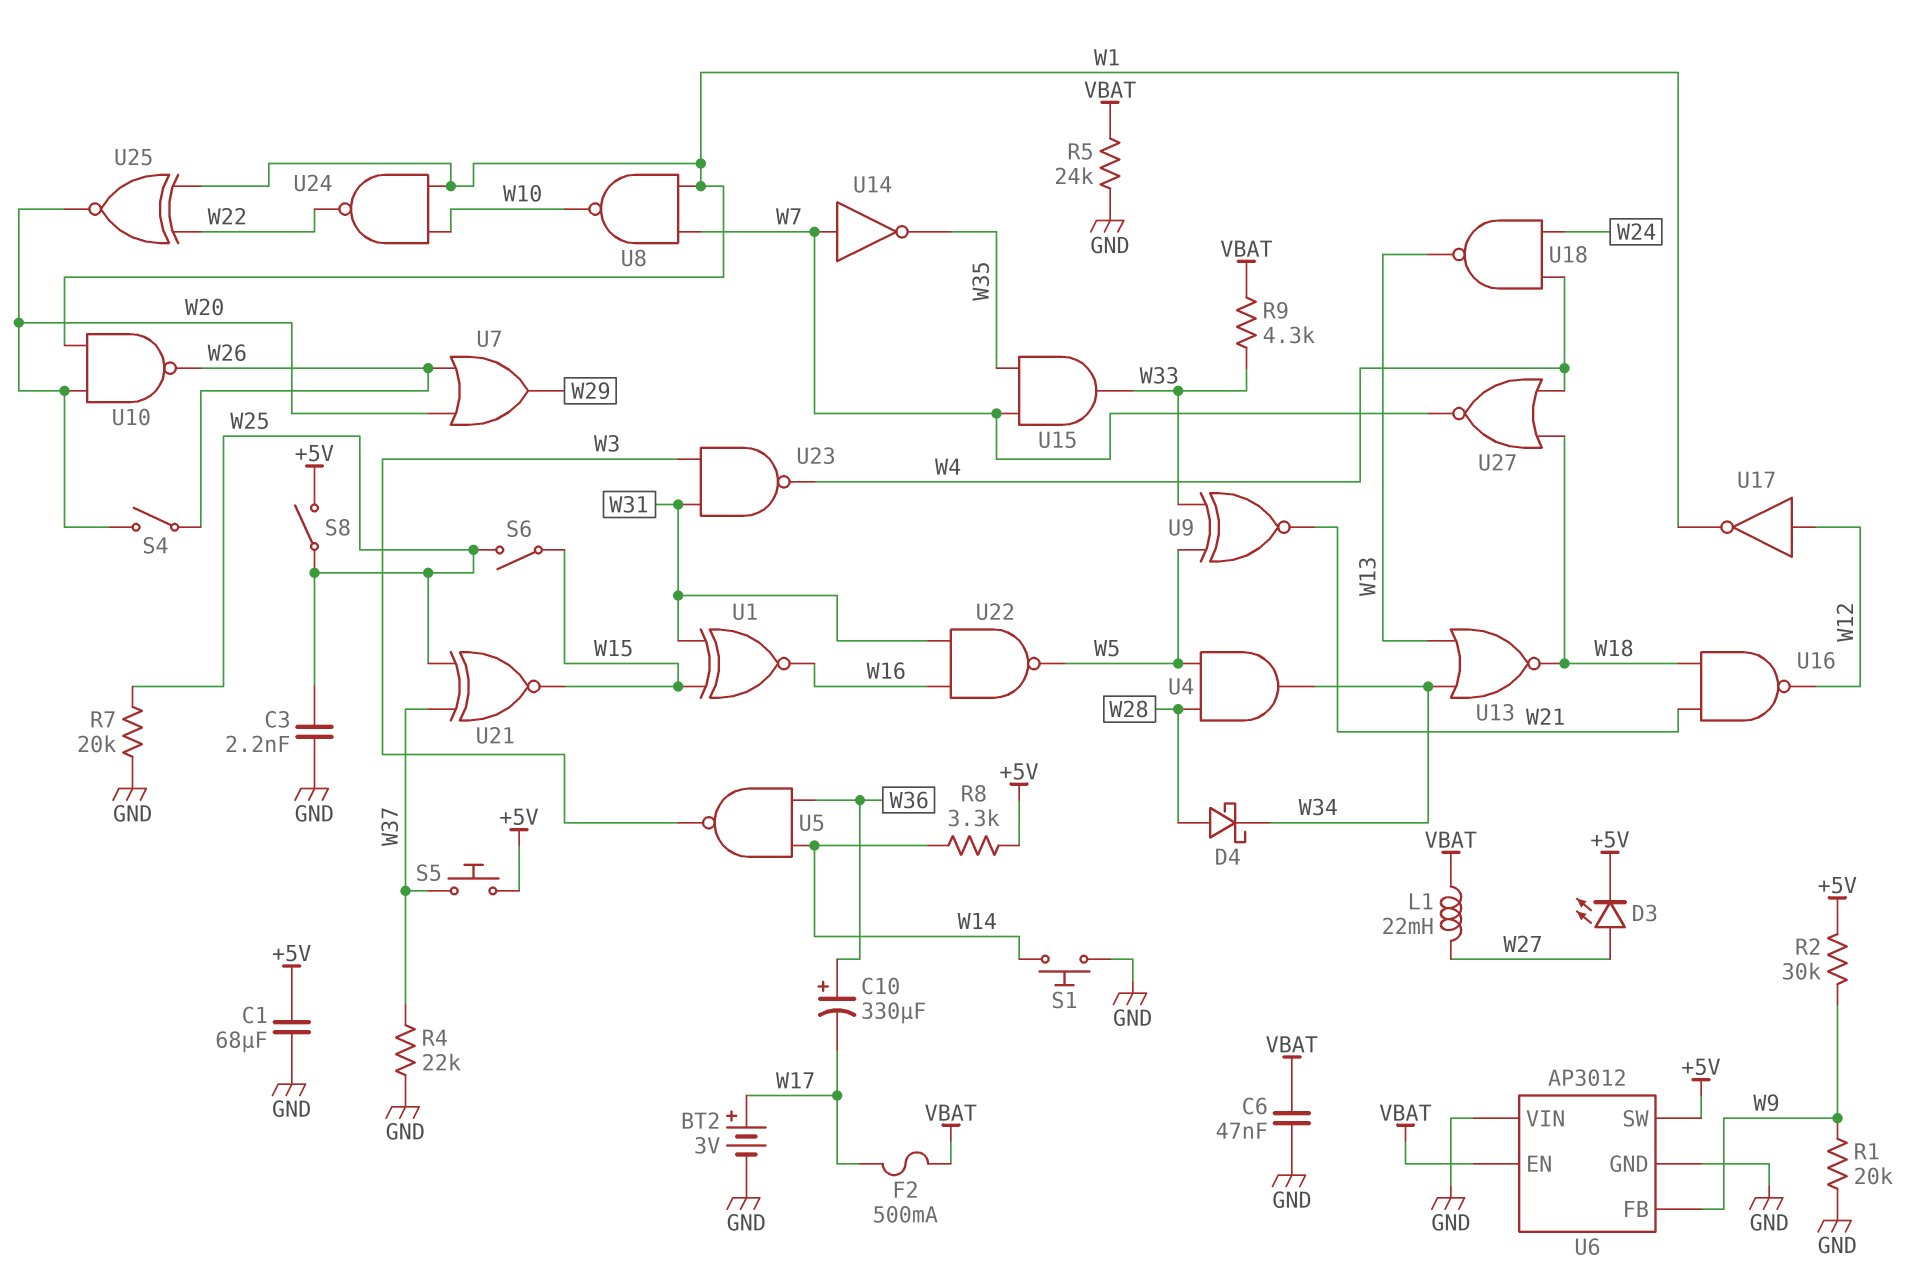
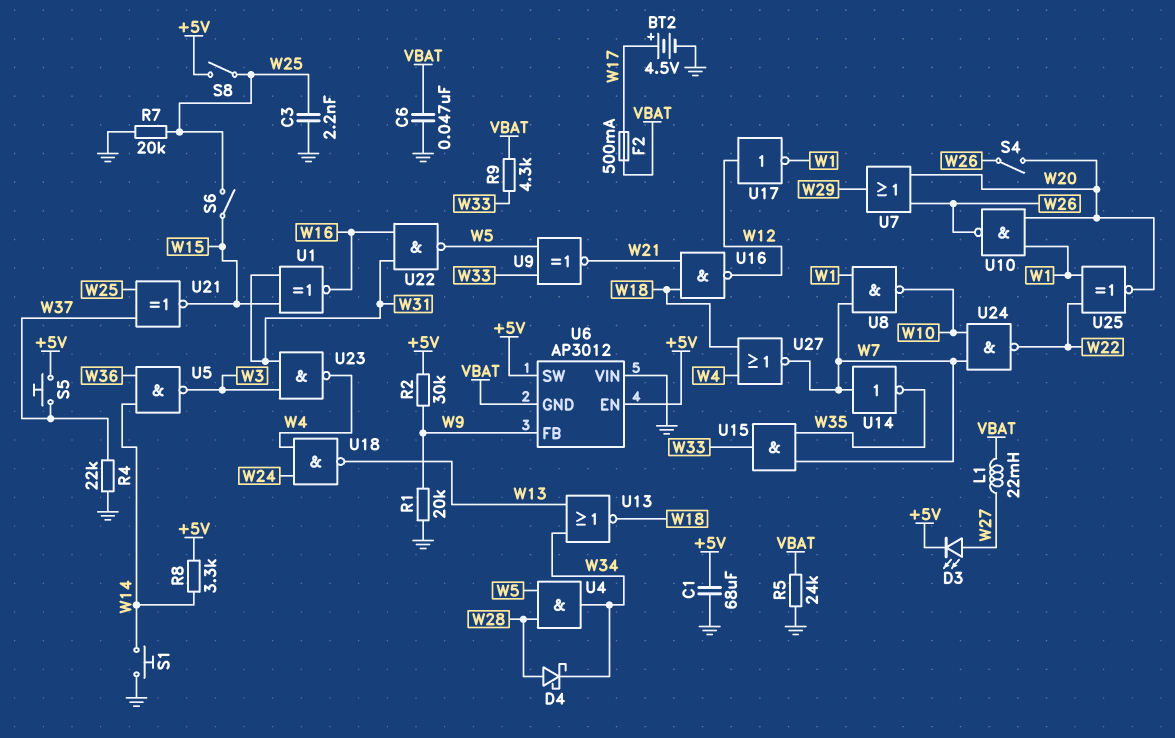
BT2: 3V (plus W17, minus GND) -> 4.5V (plus W17, minus GND)
C10: 330uF (plus W36, minus W17) -> none
U6 pin EN: VBAT -> +5V
U6 pin GND: GND -> VBAT
U24: NAND (in W1, in W10, out W22) -> NAND (in W7, in W10, out W22)

